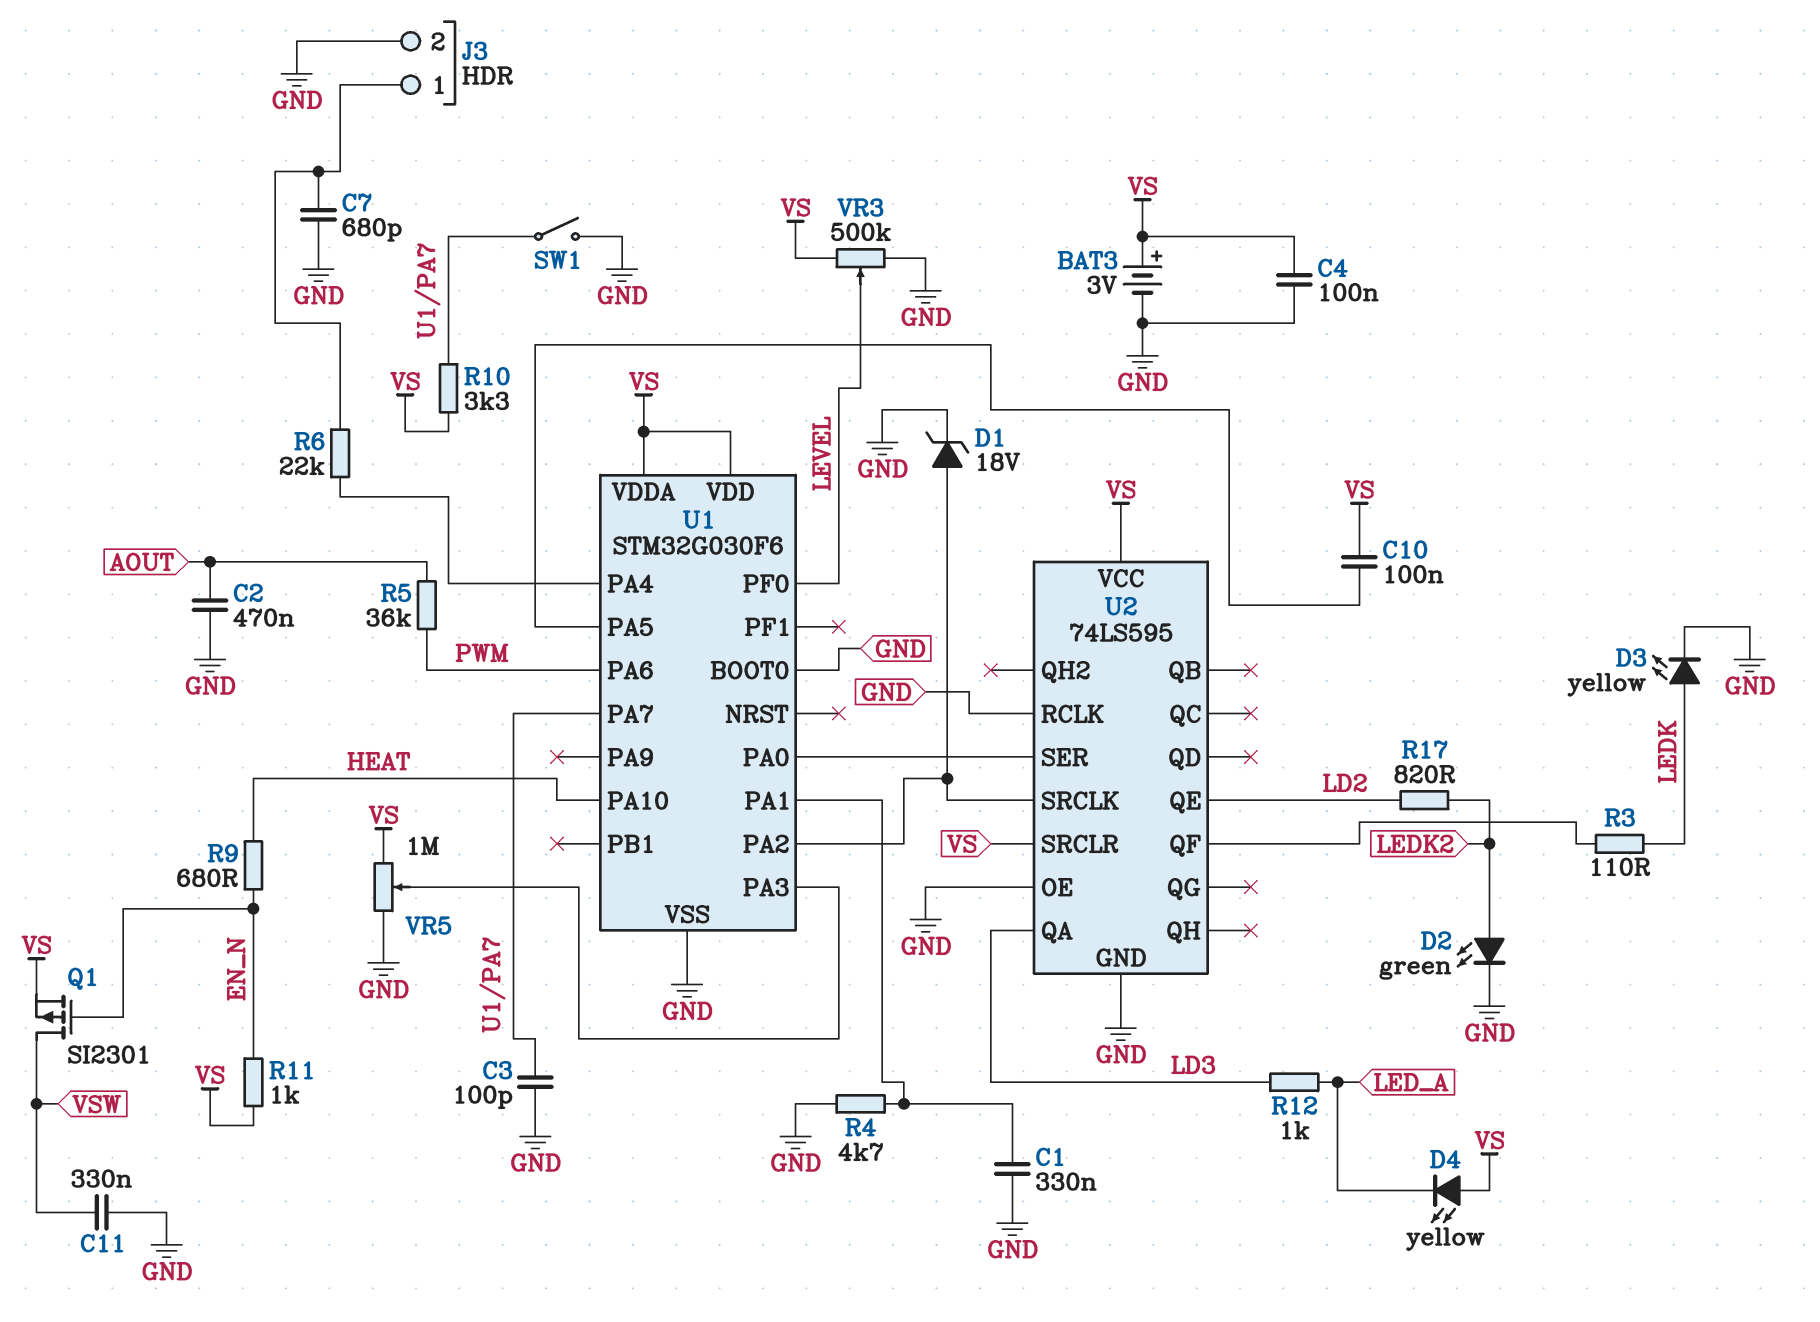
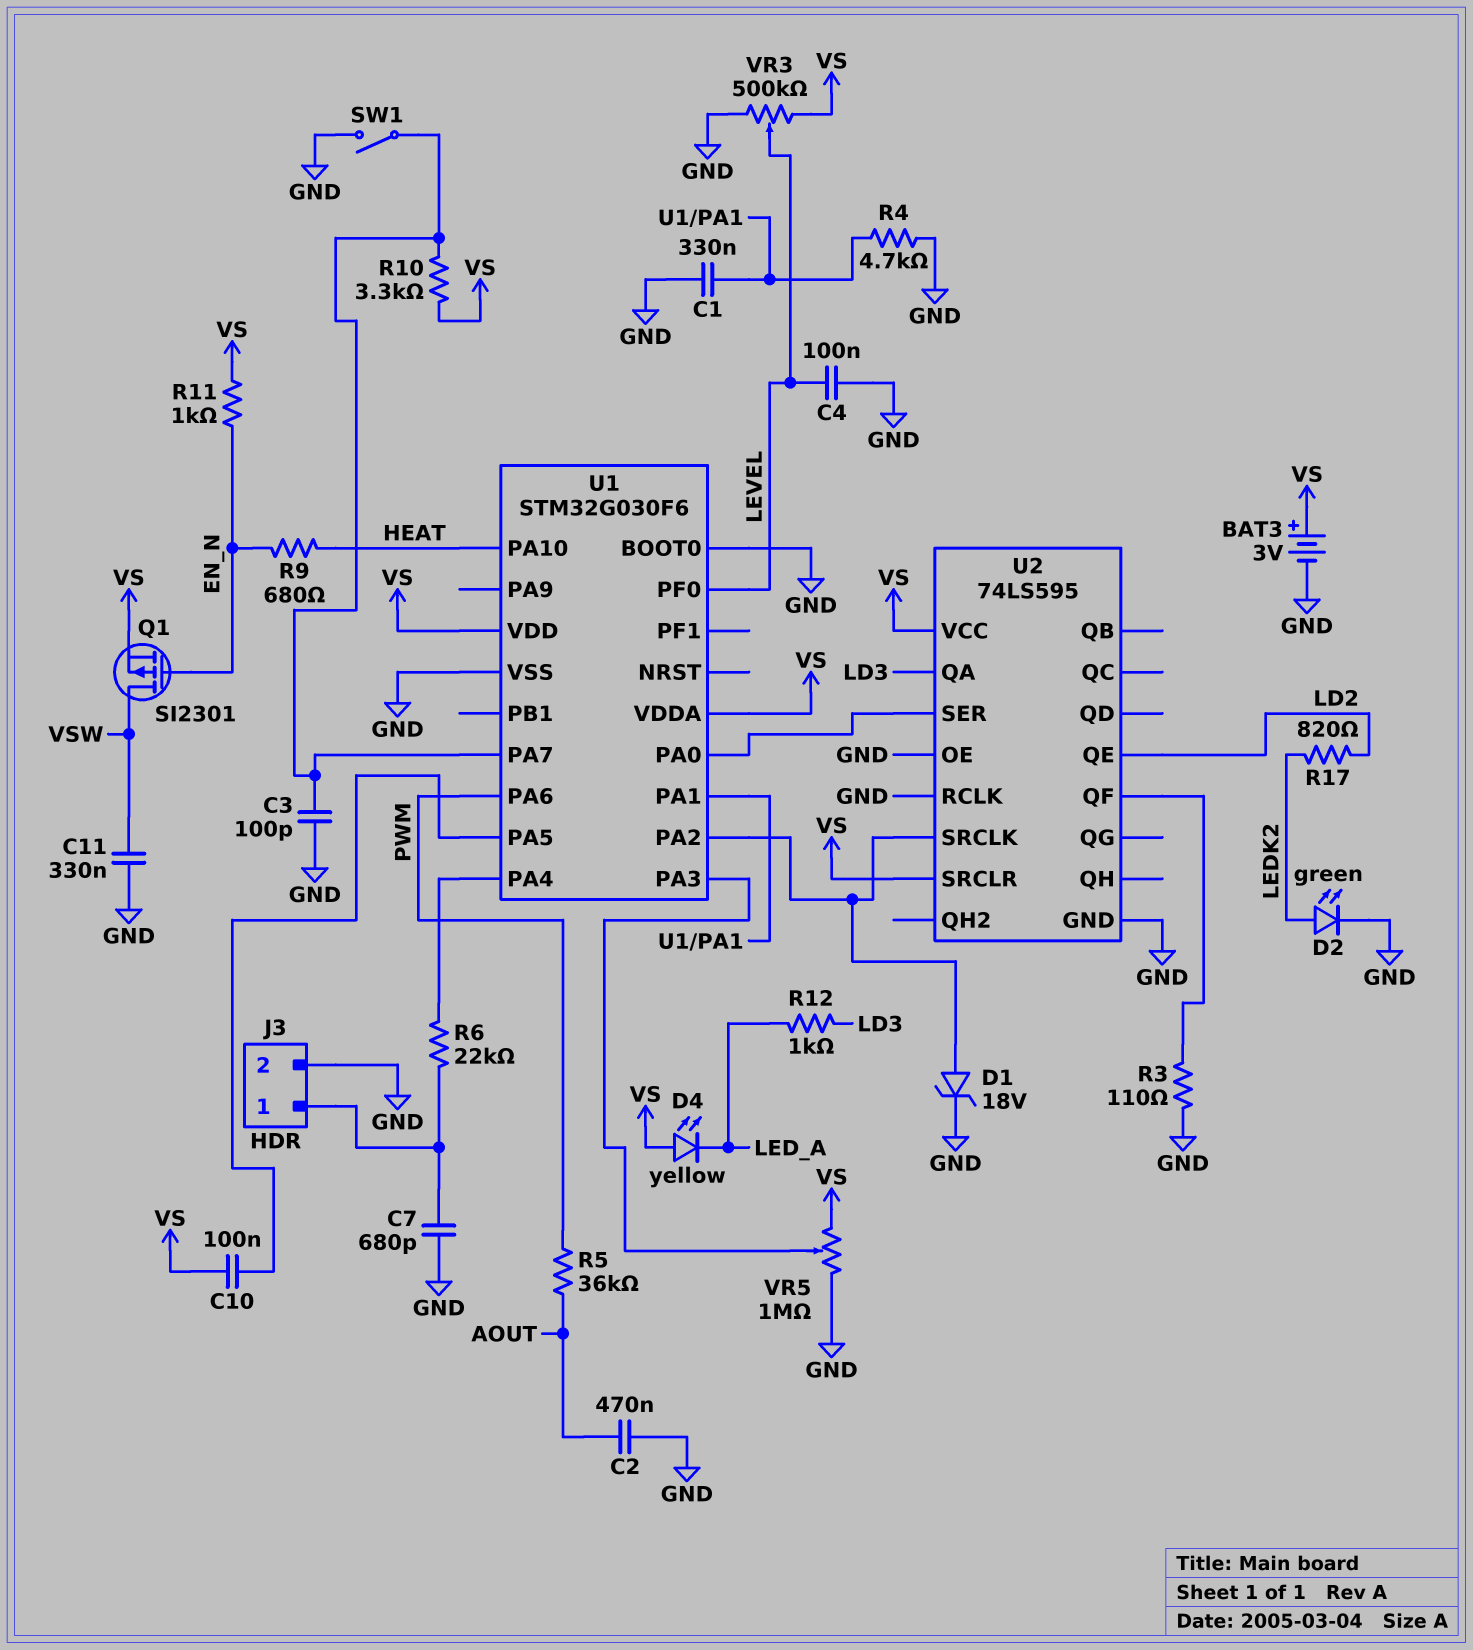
C4: 100nF (GND, VS) -> 100nF (GND, LEVEL)
D3: LED yellow (A LEDK, K GND) -> none
R3: 110 (LEDK, U2/QF) -> 110 (GND, U2/QF)

